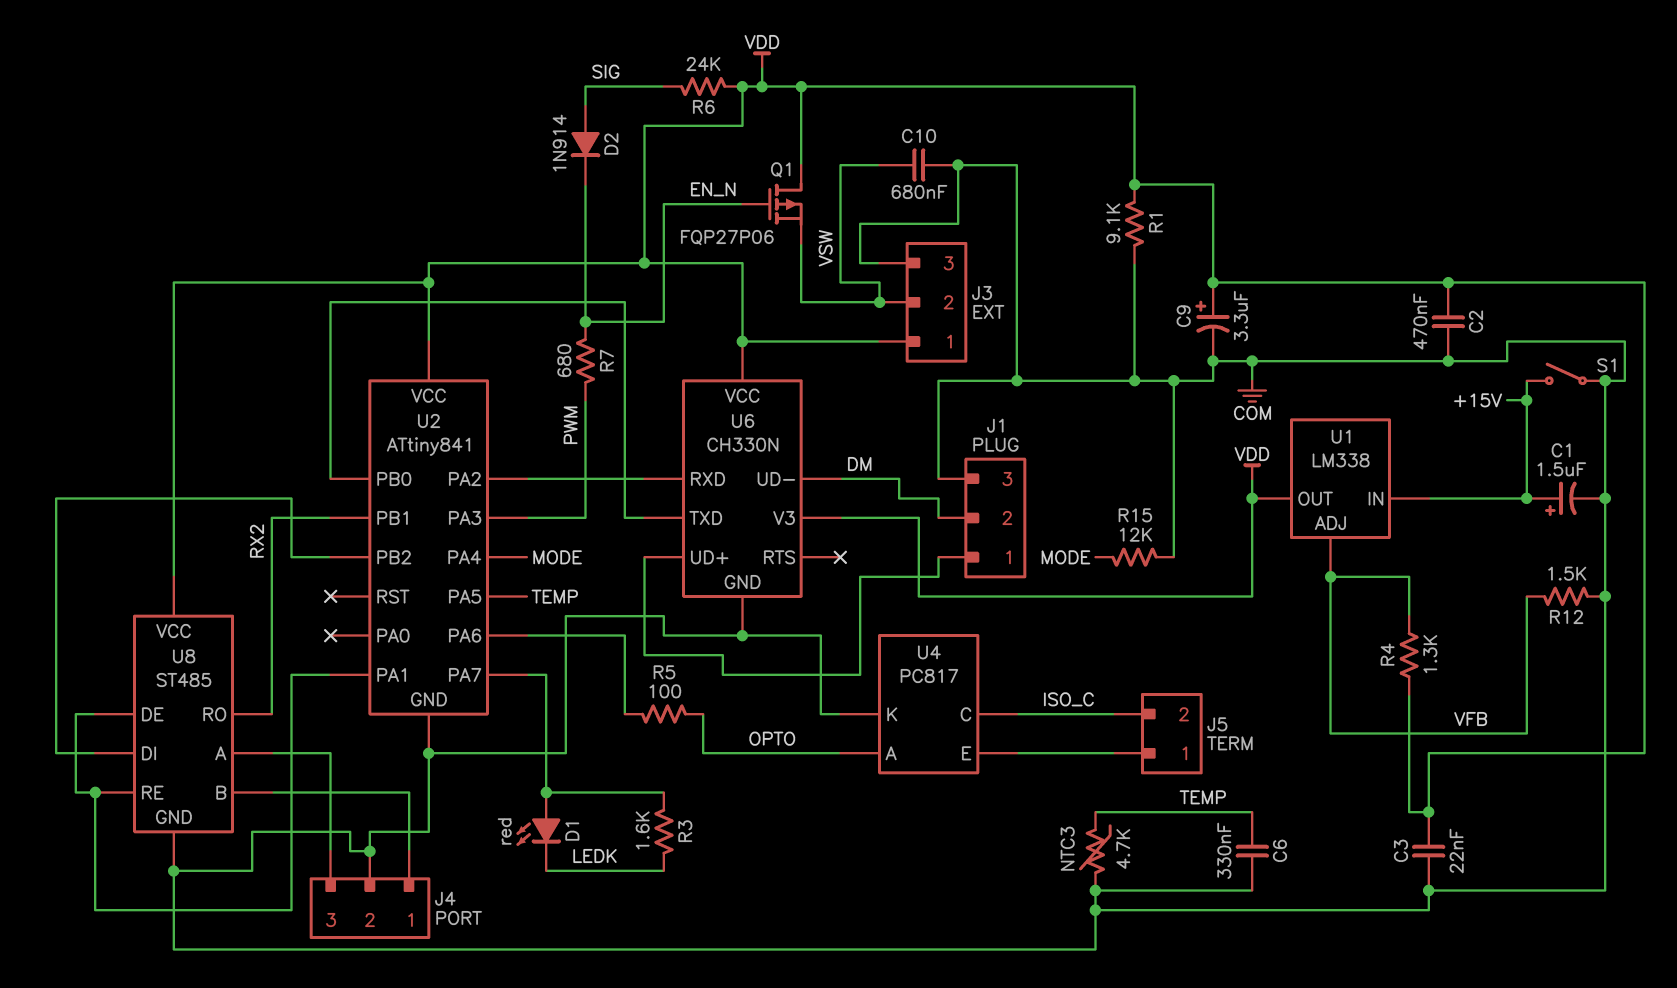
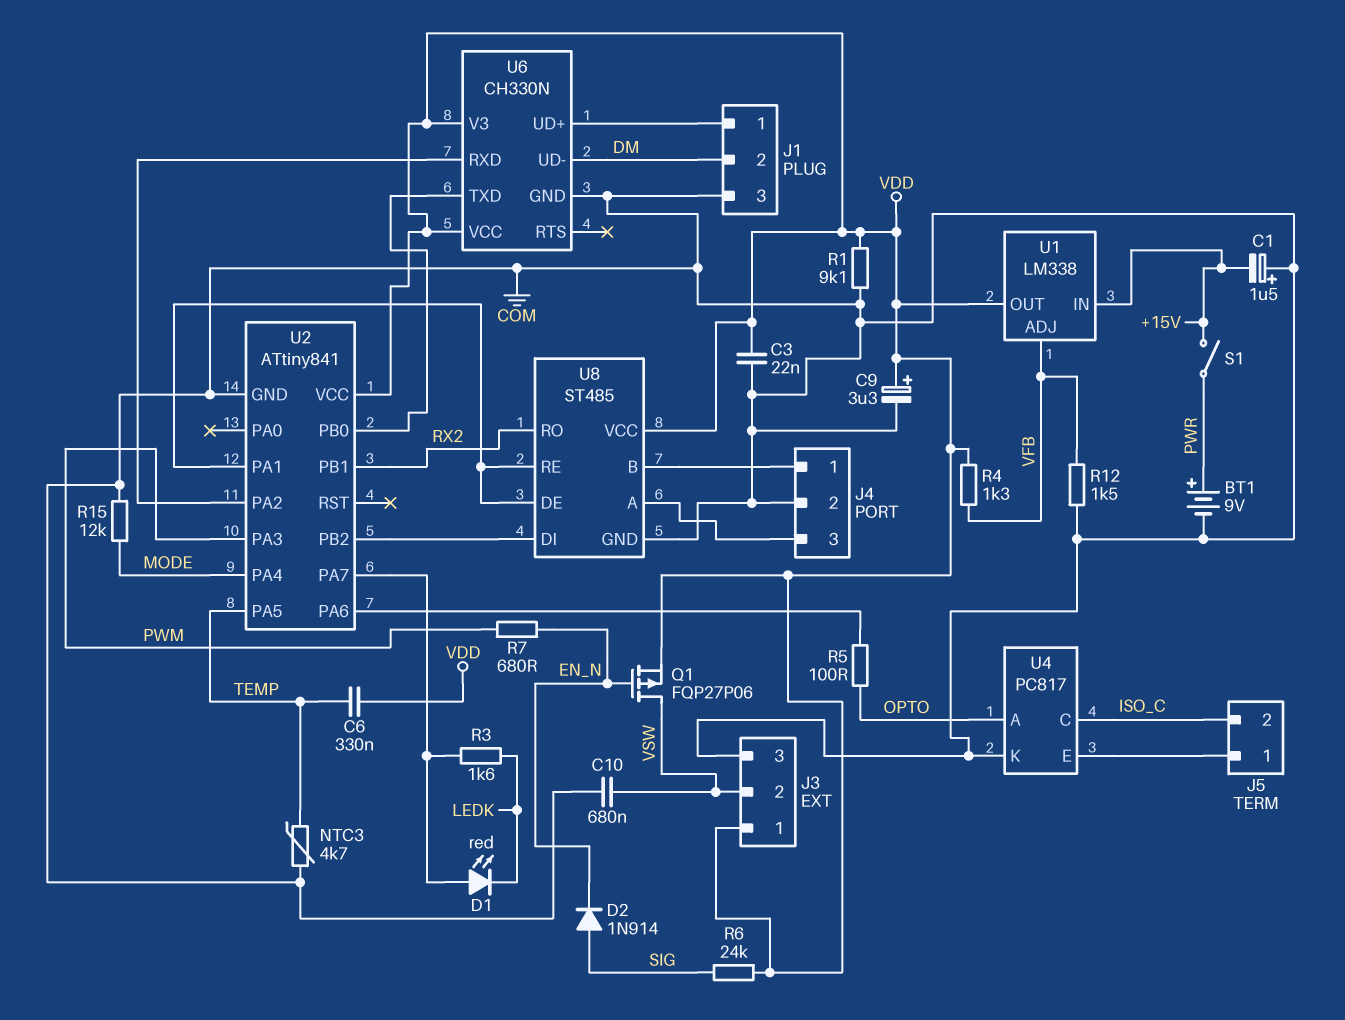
BT1: none -> 9V (plus PWR, minus COM)
C1: 1.5uF (plus +15V, minus COM) -> 1.5uF (plus COM, minus +15V)
C2: 470nF (COM, VDD) -> none
C6: 330nF (COM, TEMP) -> 330nF (TEMP, VDD)
Q1: PMOS FQP27P06 (G EN_N, D VDD, S VSW) -> PMOS FQP27P06 (G EN_N, D VSW, S VDD)
S1: switch (+15V, COM) -> switch (+15V, PWR)

